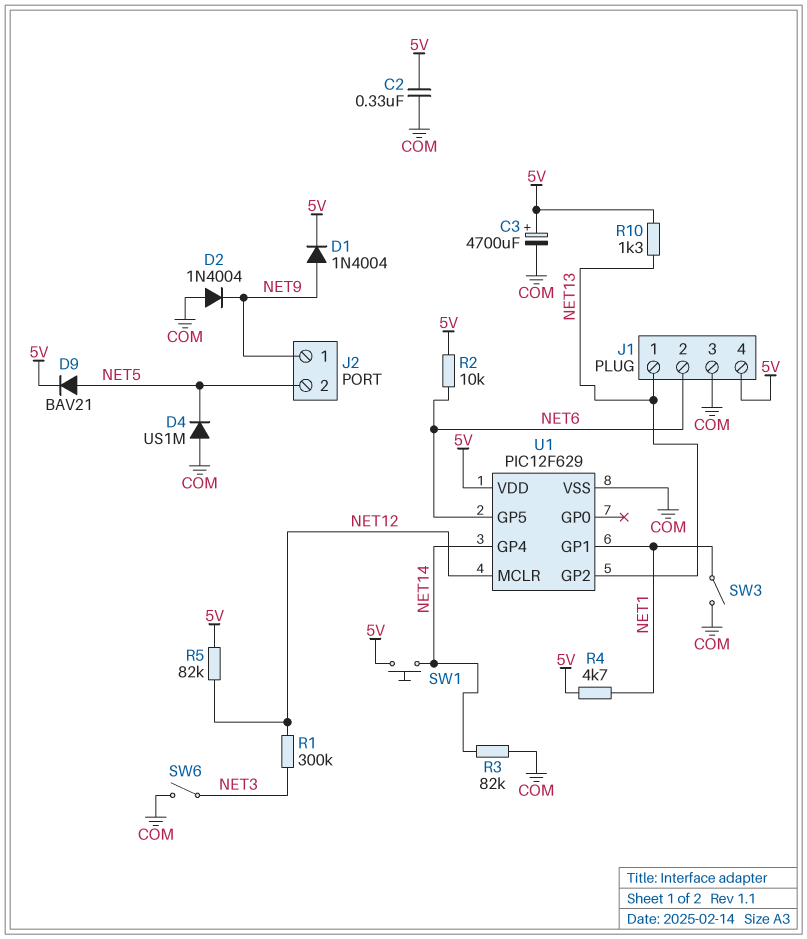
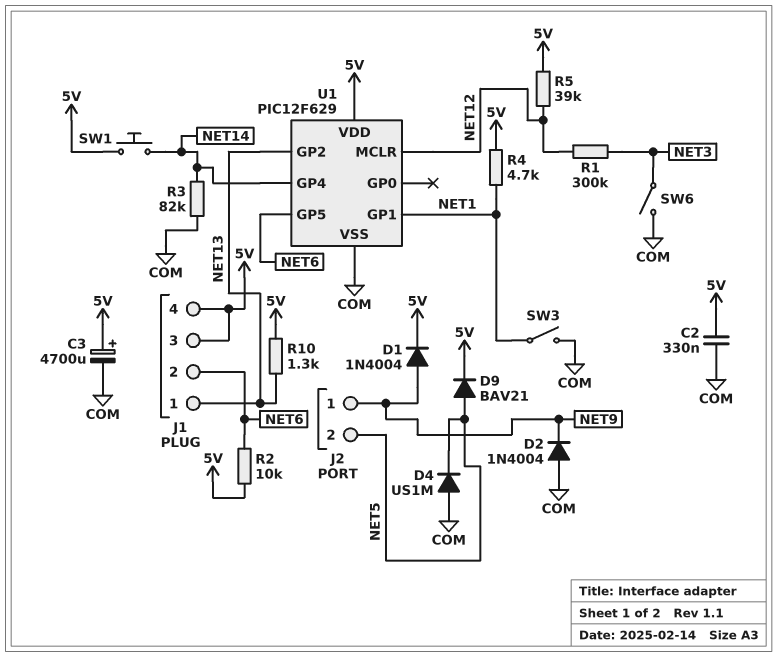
J1 pin 3: COM -> 5V
R5: 82k (5V, NET12) -> 39k (5V, NET12)

